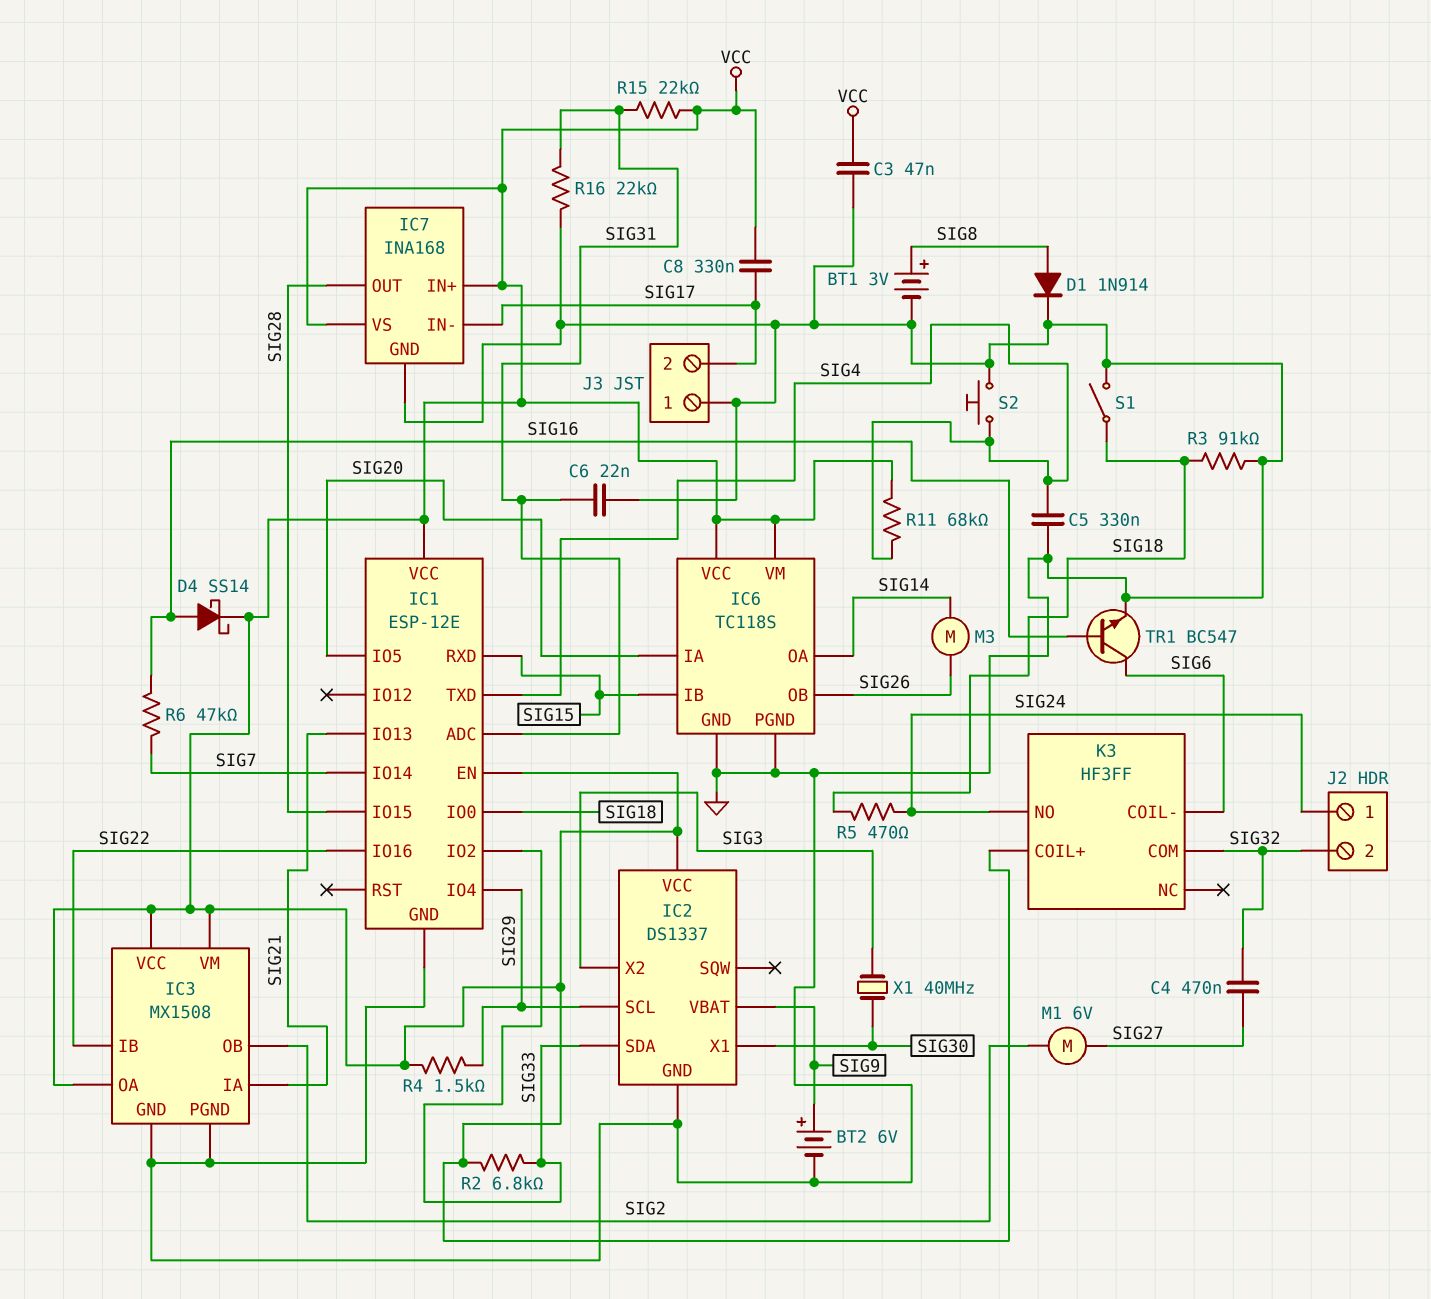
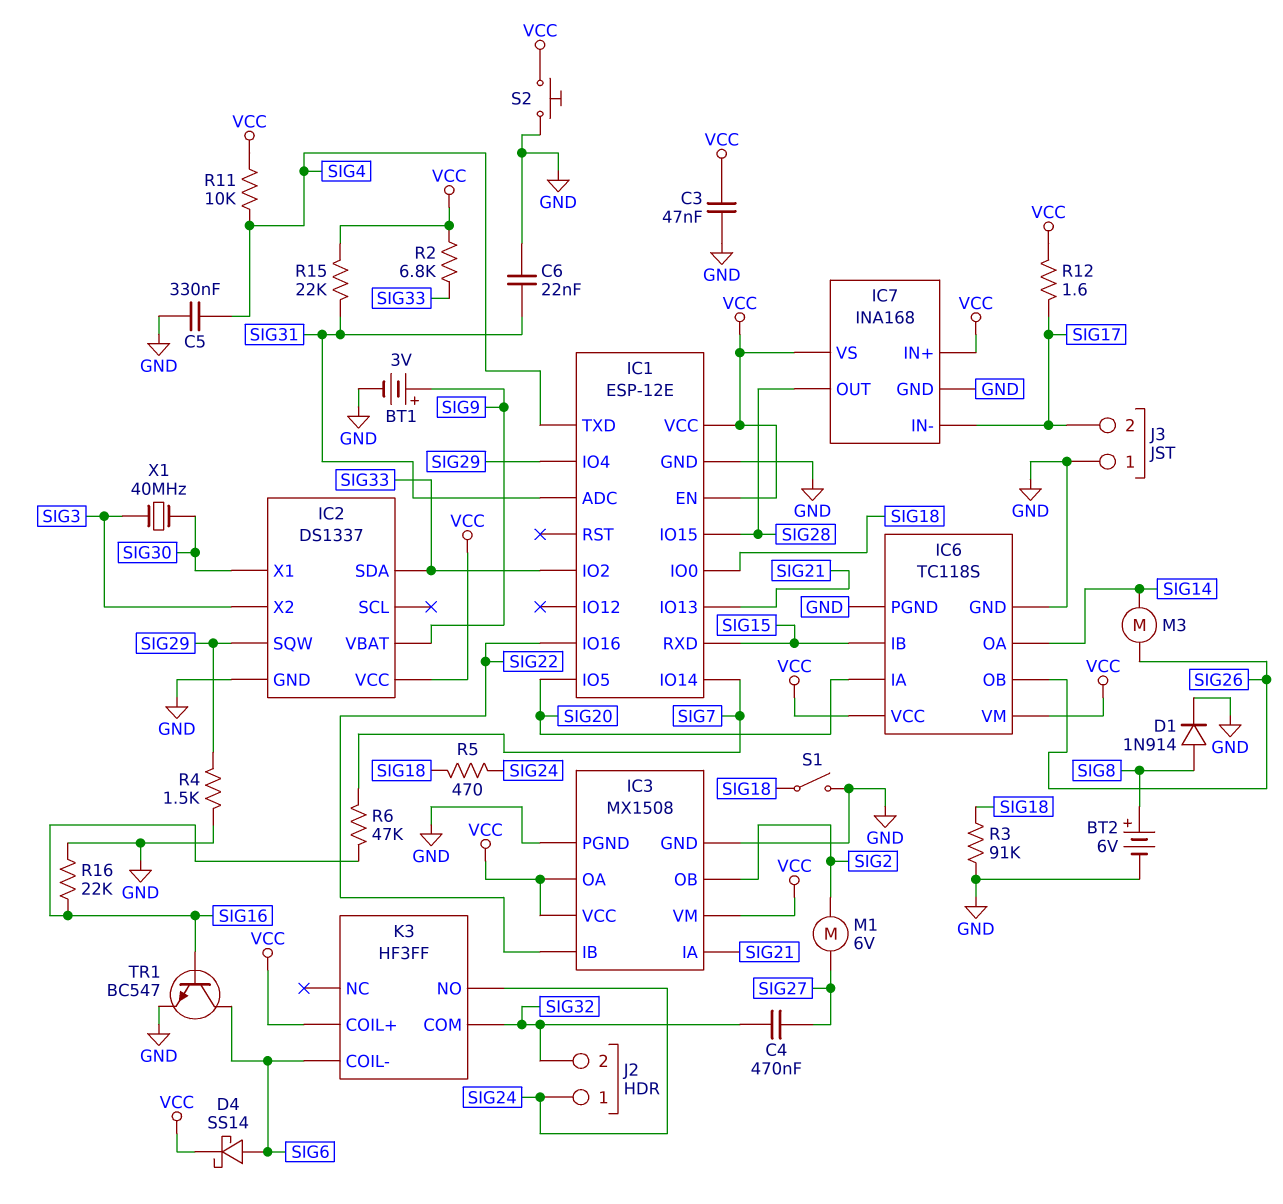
BT1: 3V (plus SIG8, minus GND) -> 3V (plus SIG9, minus GND)
BT2: 6V (plus SIG9, minus GND) -> 6V (plus SIG8, minus GND)
C8: 330nF (SIG17, VCC) -> none
D4: schottky SS14 (A SIG16, K VCC) -> schottky SS14 (A SIG6, K VCC)
IC2 pin SCL: SIG29 -> none
IC2 pin SQW: none -> SIG29
R4: 1.5k (SIG29, VCC) -> 1.5k (GND, SIG29)
R11: 68k (SIG4, VCC) -> 10k (SIG4, VCC)
R12: none -> 1.6 (SIG17, VCC)
R16: 22k (GND, SIG31) -> 22k (GND, SIG16)
S2: button (GND, SIG4) -> button (GND, VCC)

